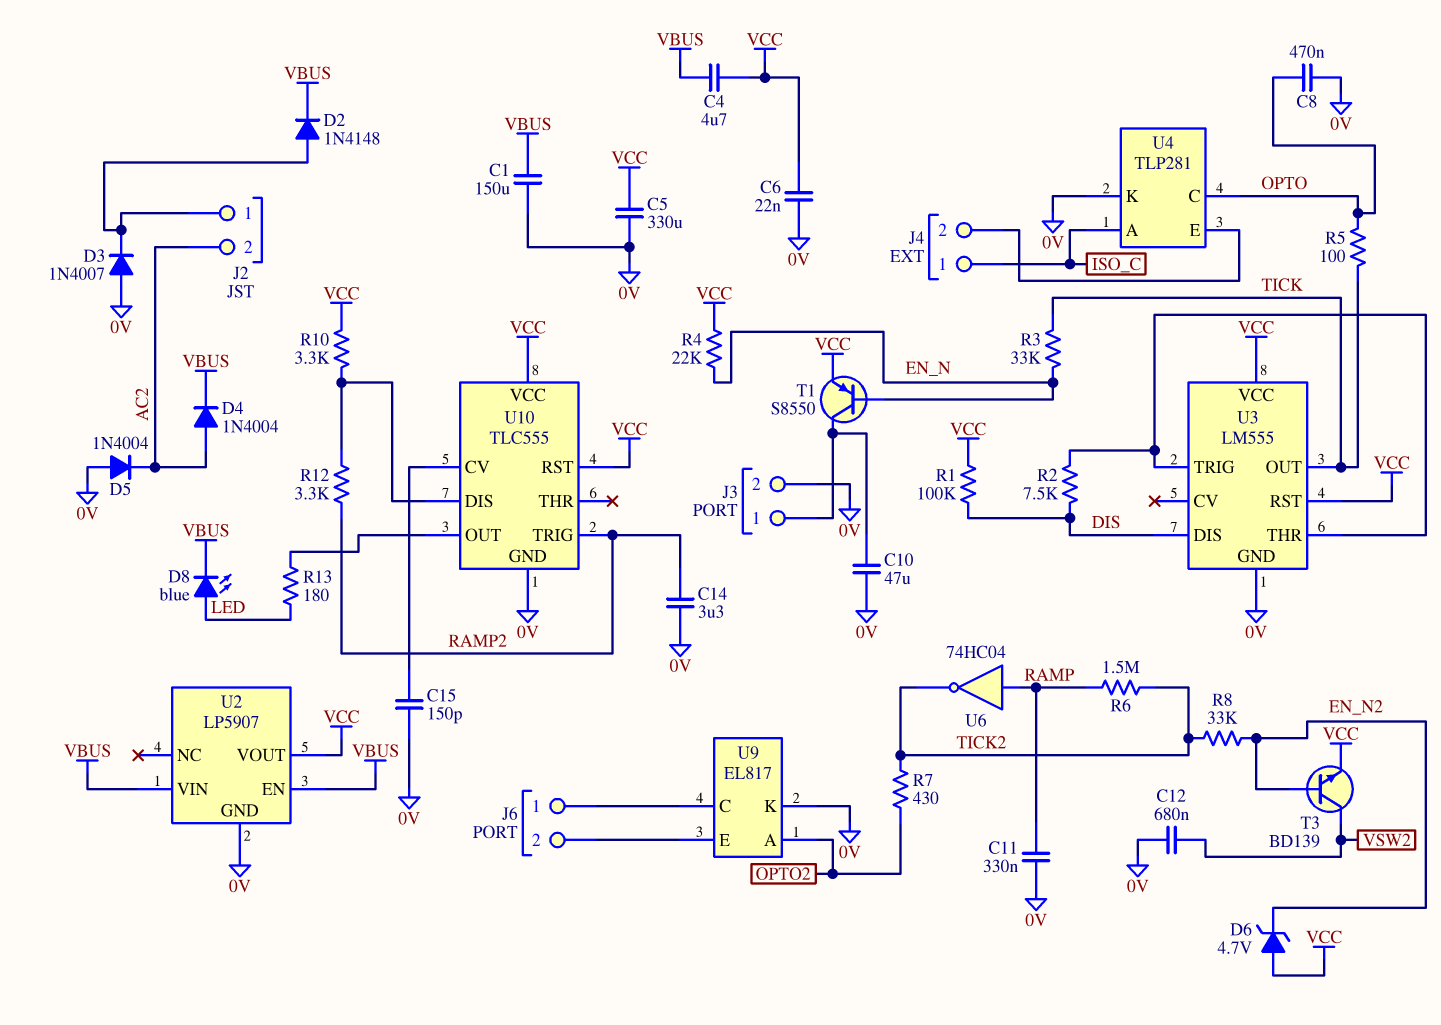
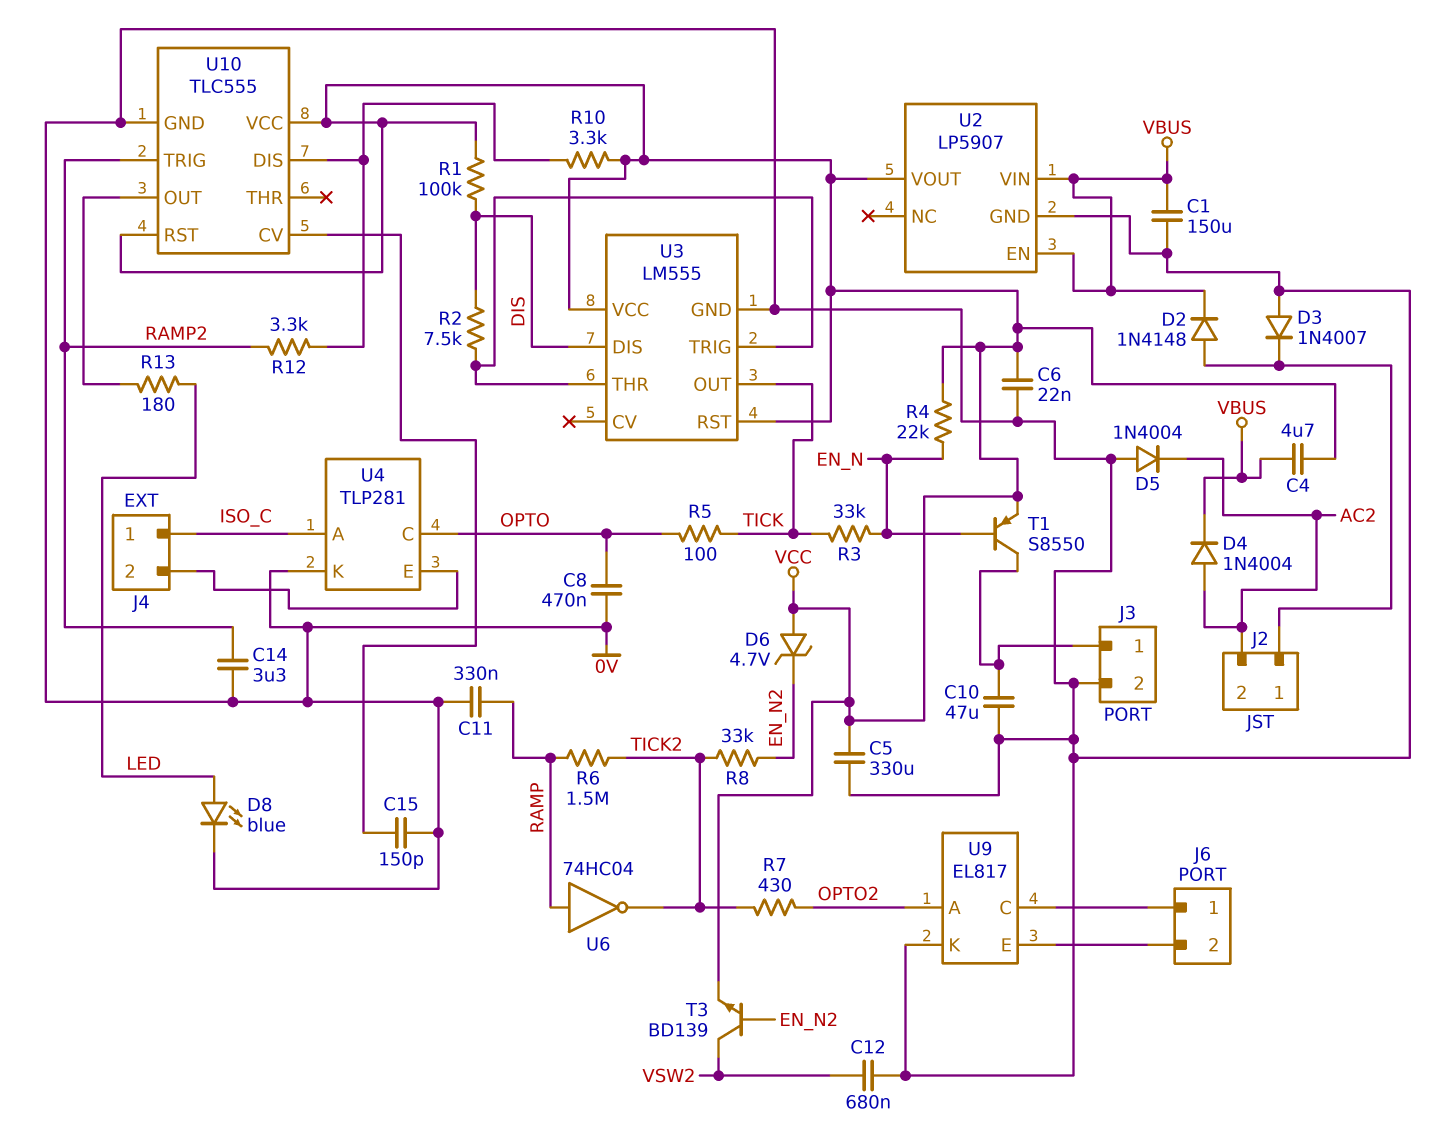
D8: LED blue (A LED, K VBUS) -> LED blue (A LED, K 0V)

